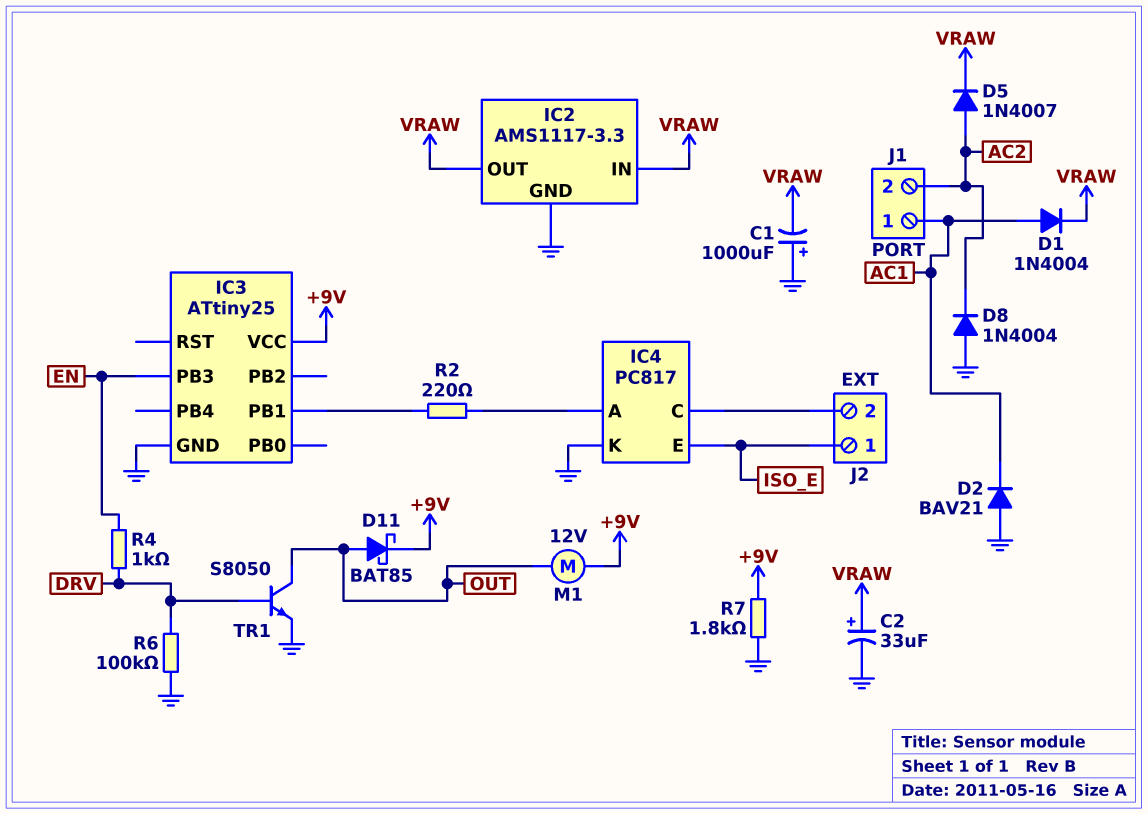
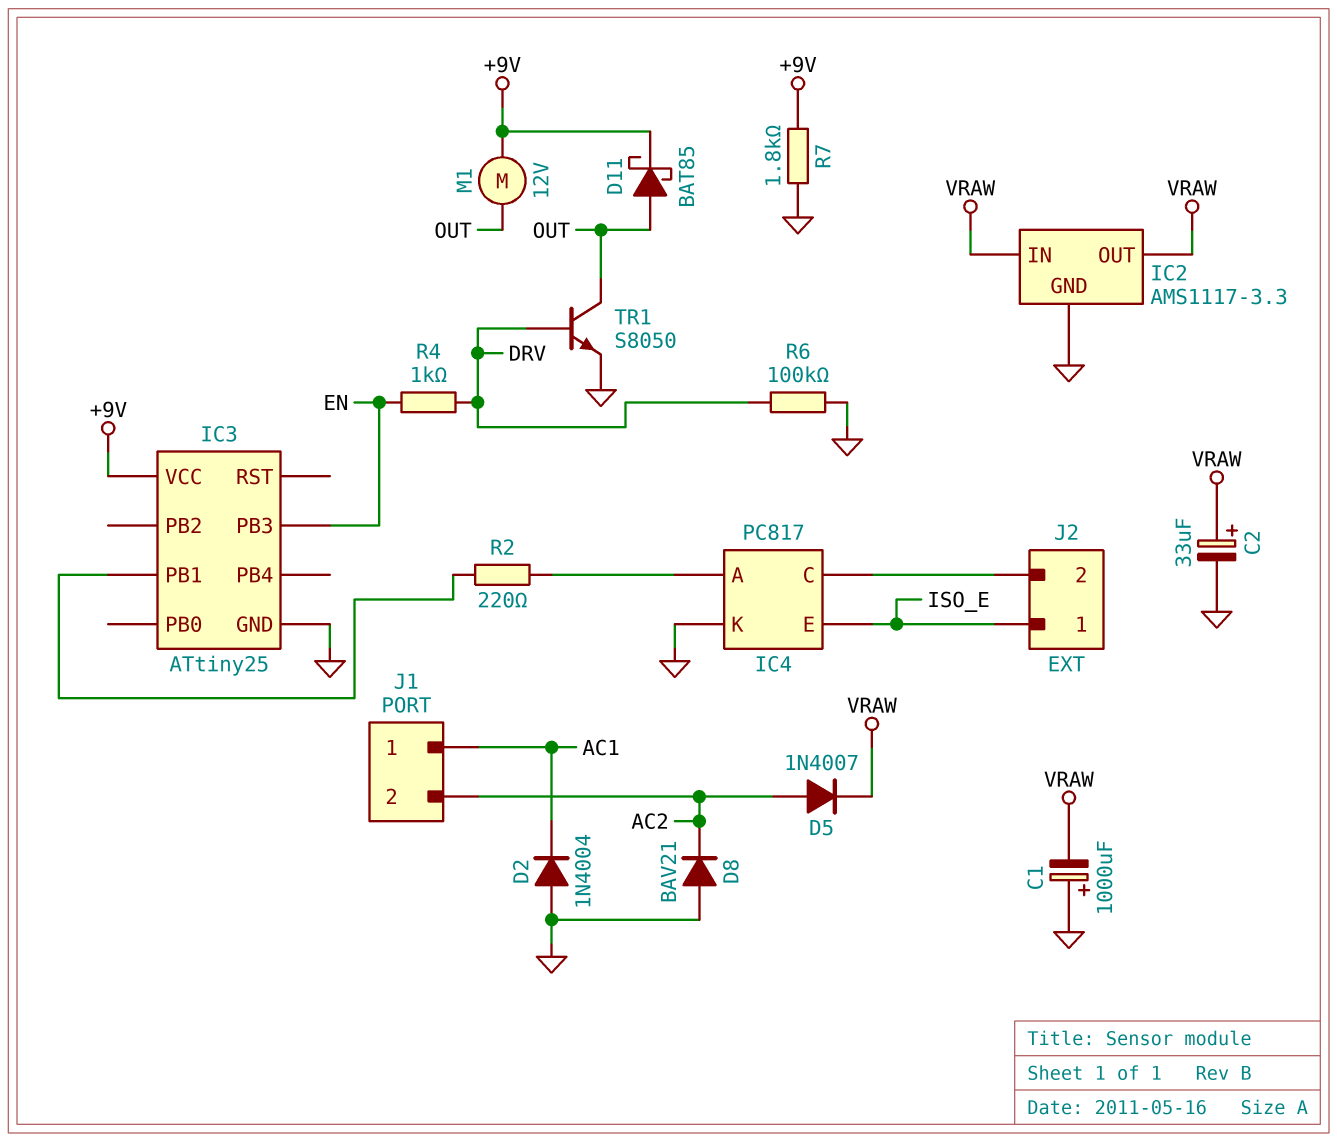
D1: diode 1N4004 (A AC1, K VRAW) -> none
D2: diode BAV21 (A GND, K AC1) -> diode 1N4004 (A GND, K AC1)
D8: diode 1N4004 (A GND, K AC2) -> diode BAV21 (A GND, K AC2)

